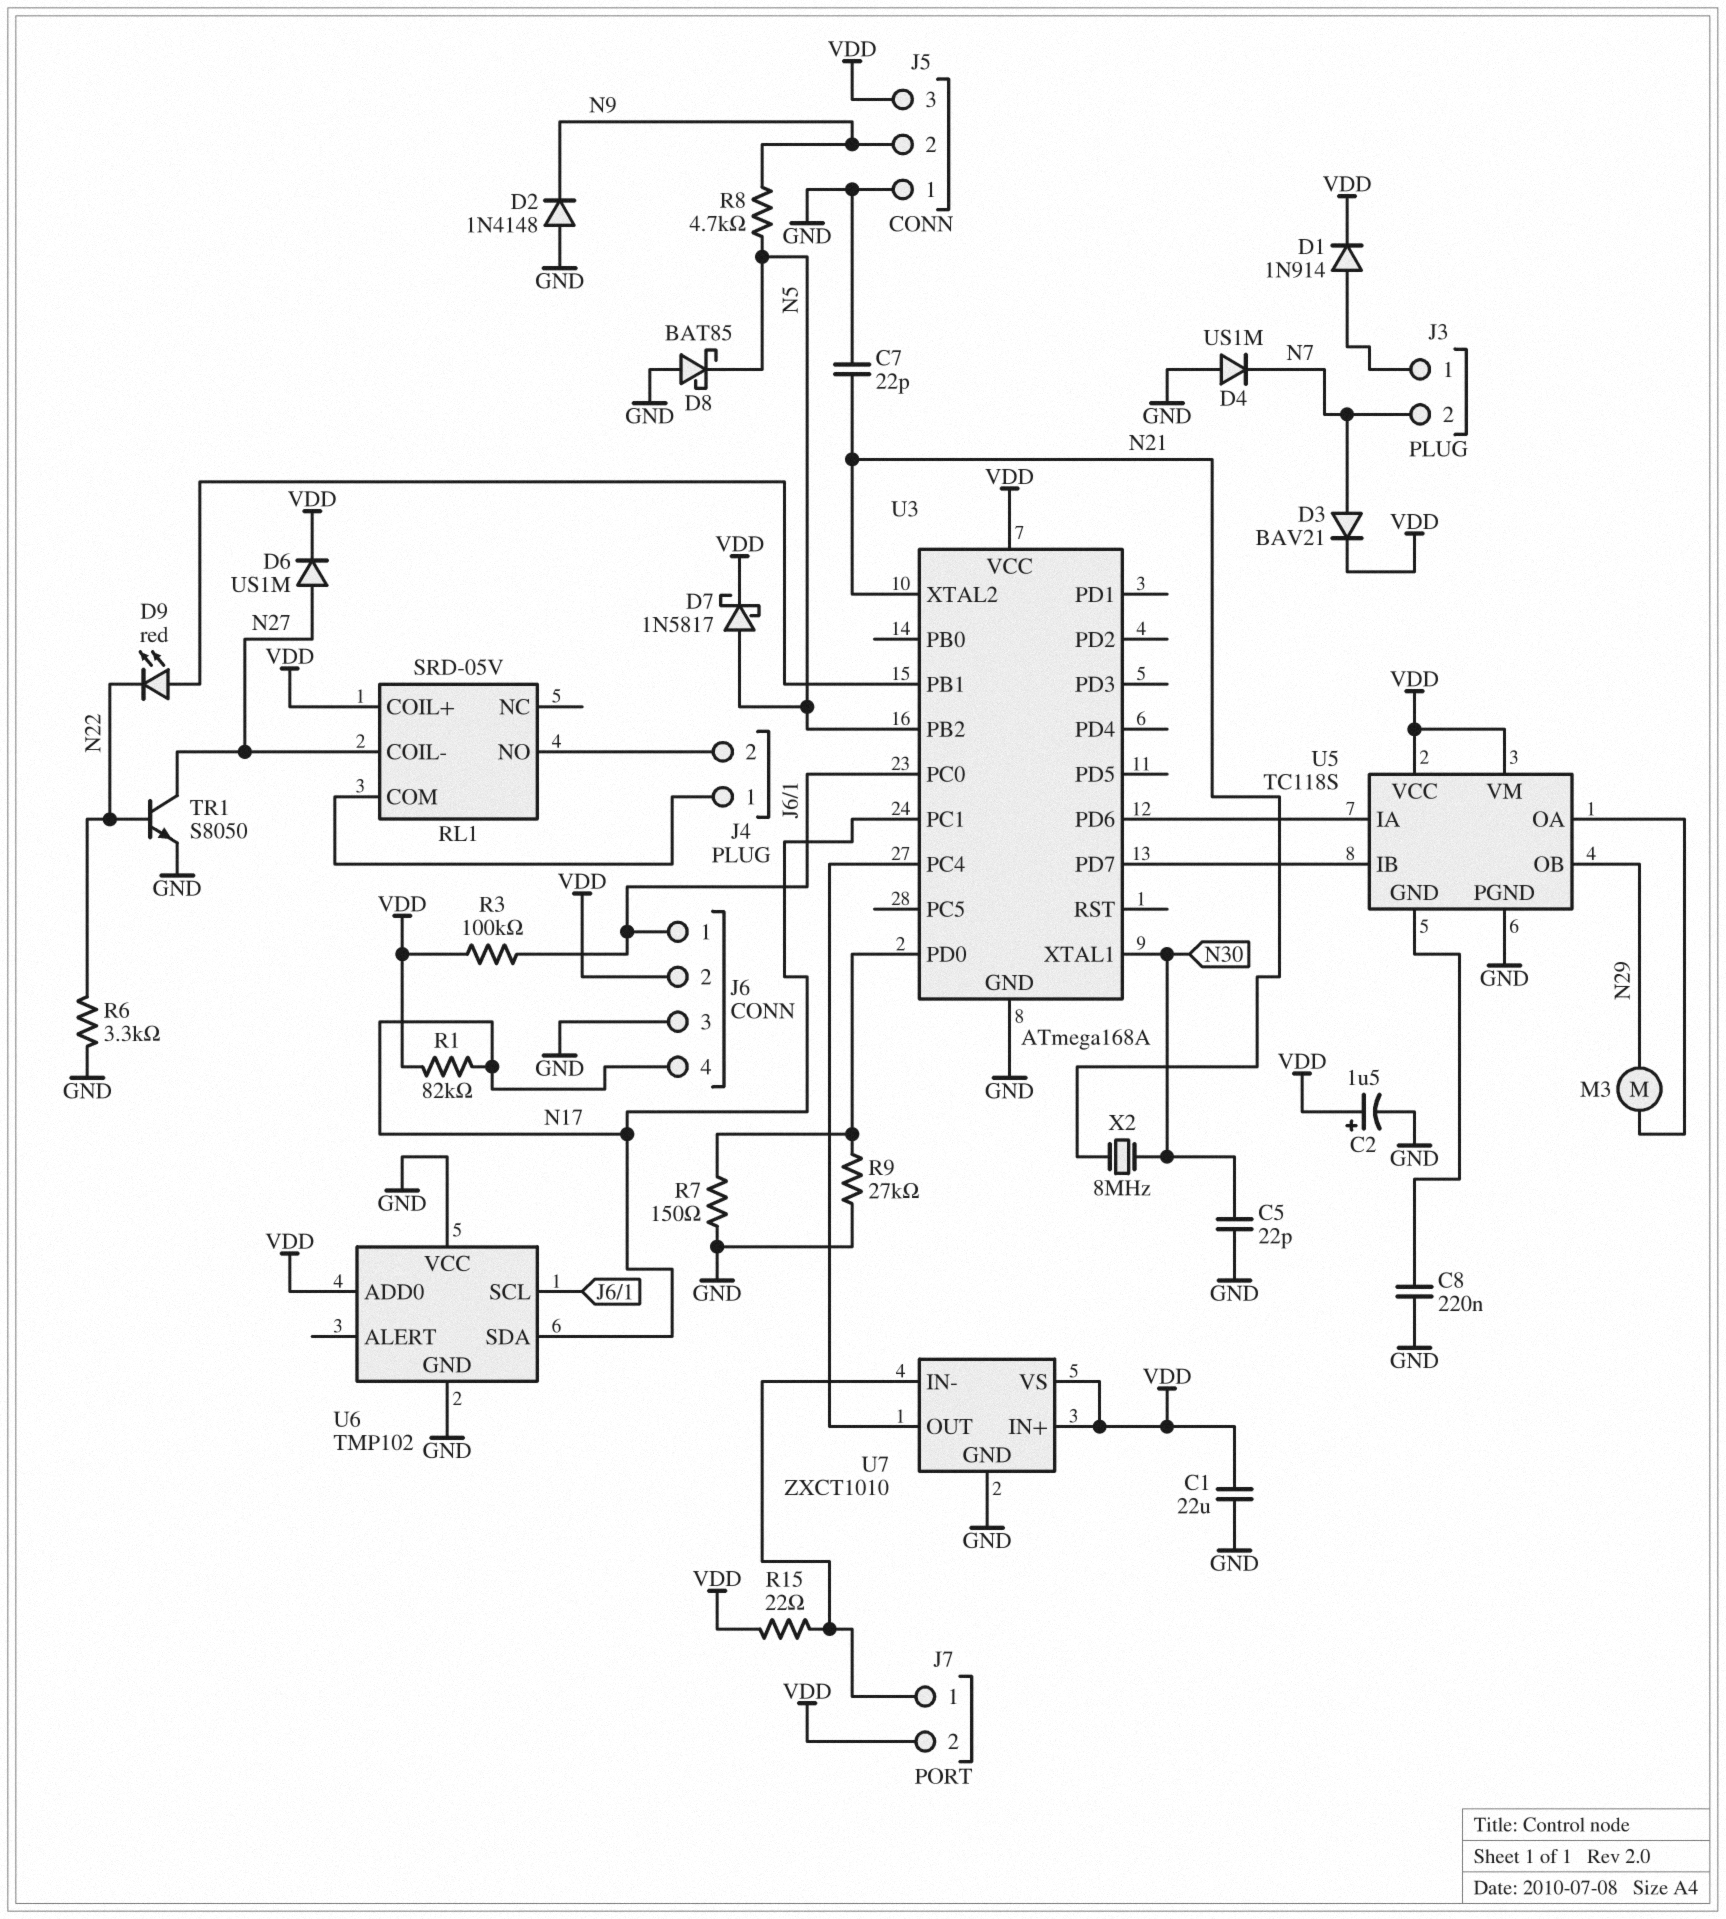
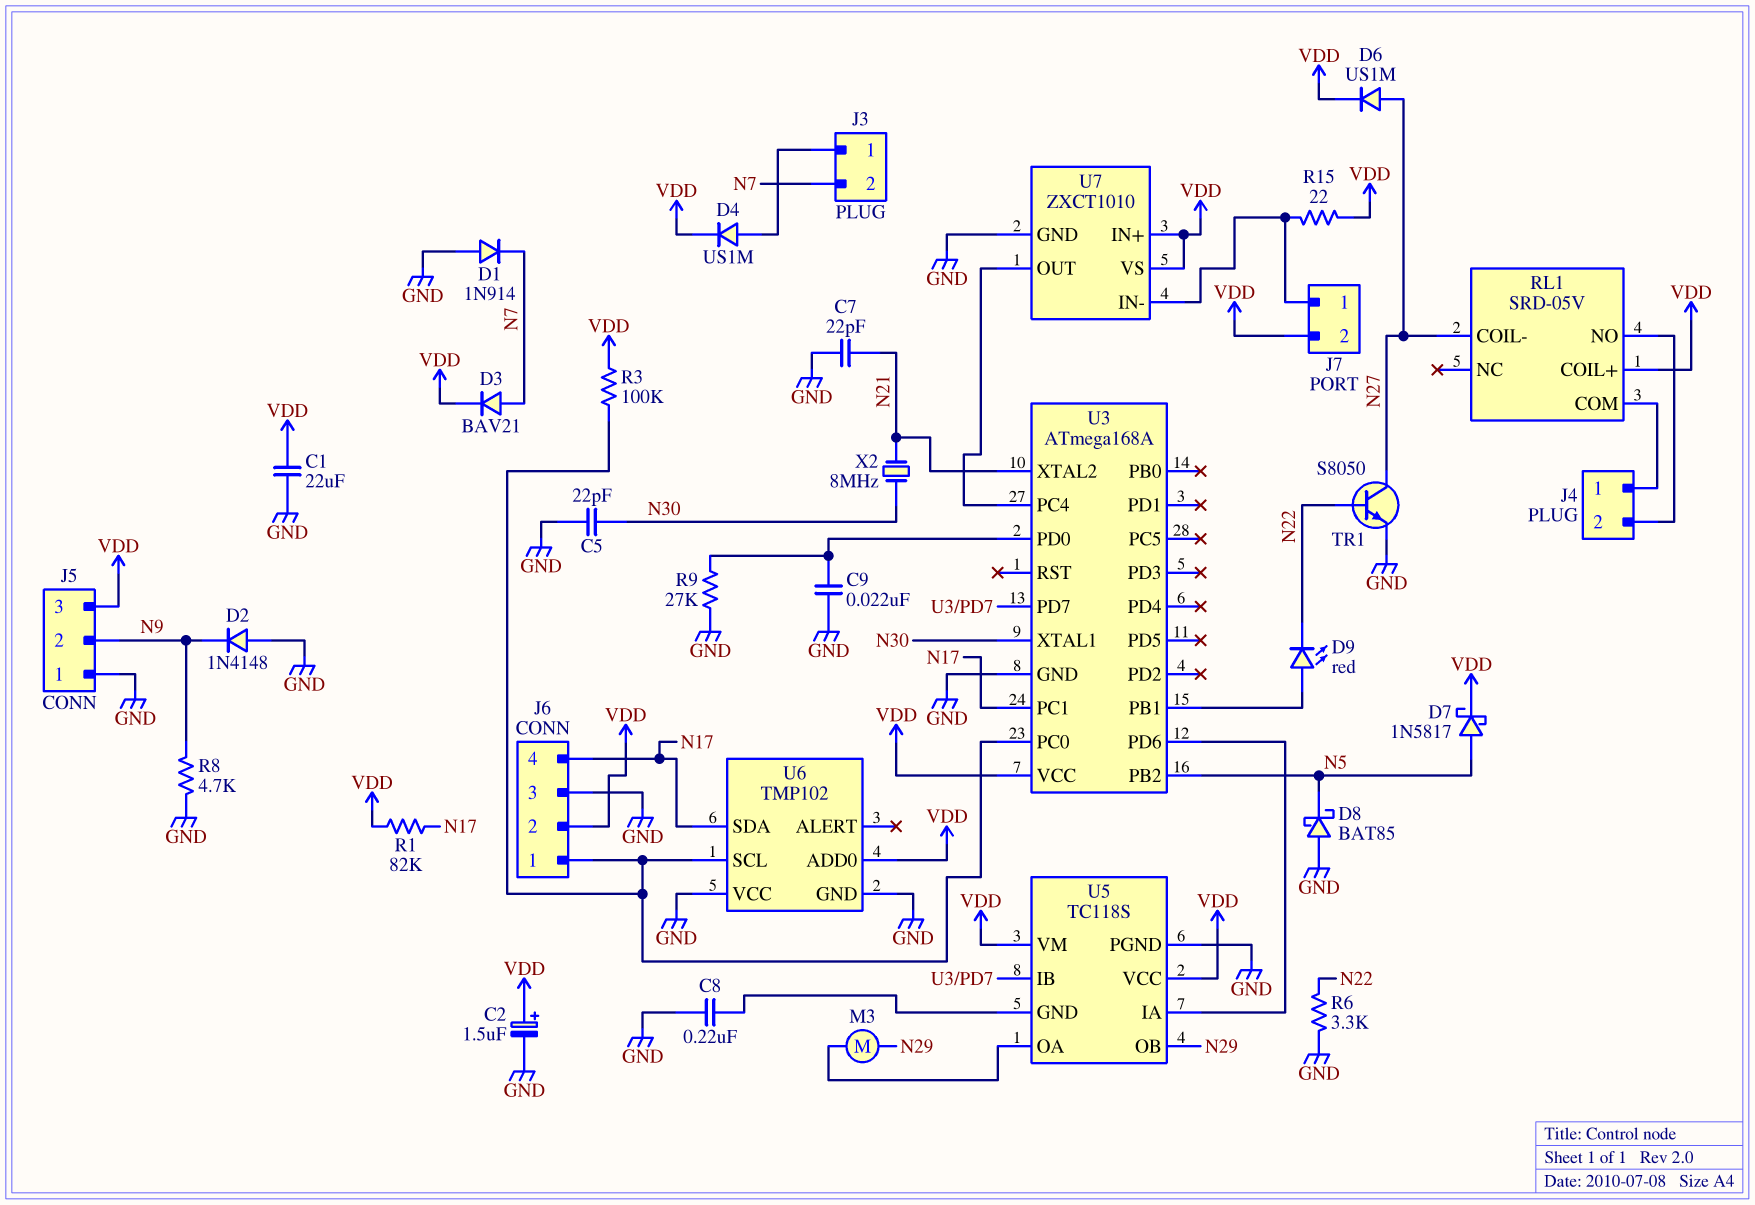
C9: none -> 22nF (GND, U3/PD0)
D1: diode 1N914 (A J3/1, K VDD) -> diode 1N914 (A GND, K N7)
D4: diode US1M (A GND, K N7) -> diode US1M (A J3/1, K VDD)
R7: 150 (GND, U3/PD0) -> none
R8: 4.7k (N5, N9) -> 4.7k (GND, N9)

